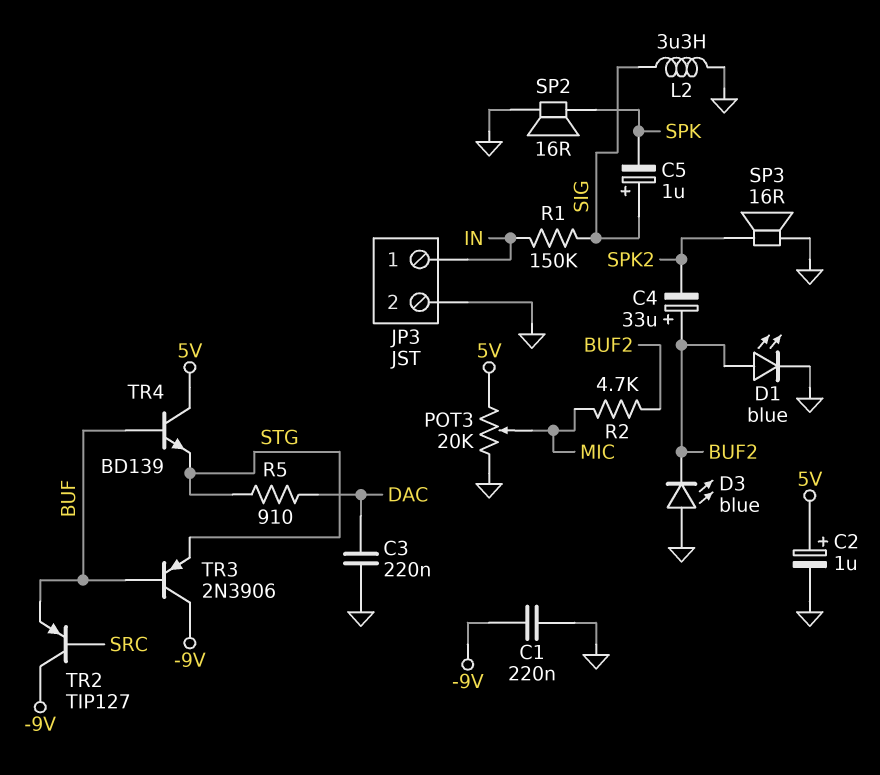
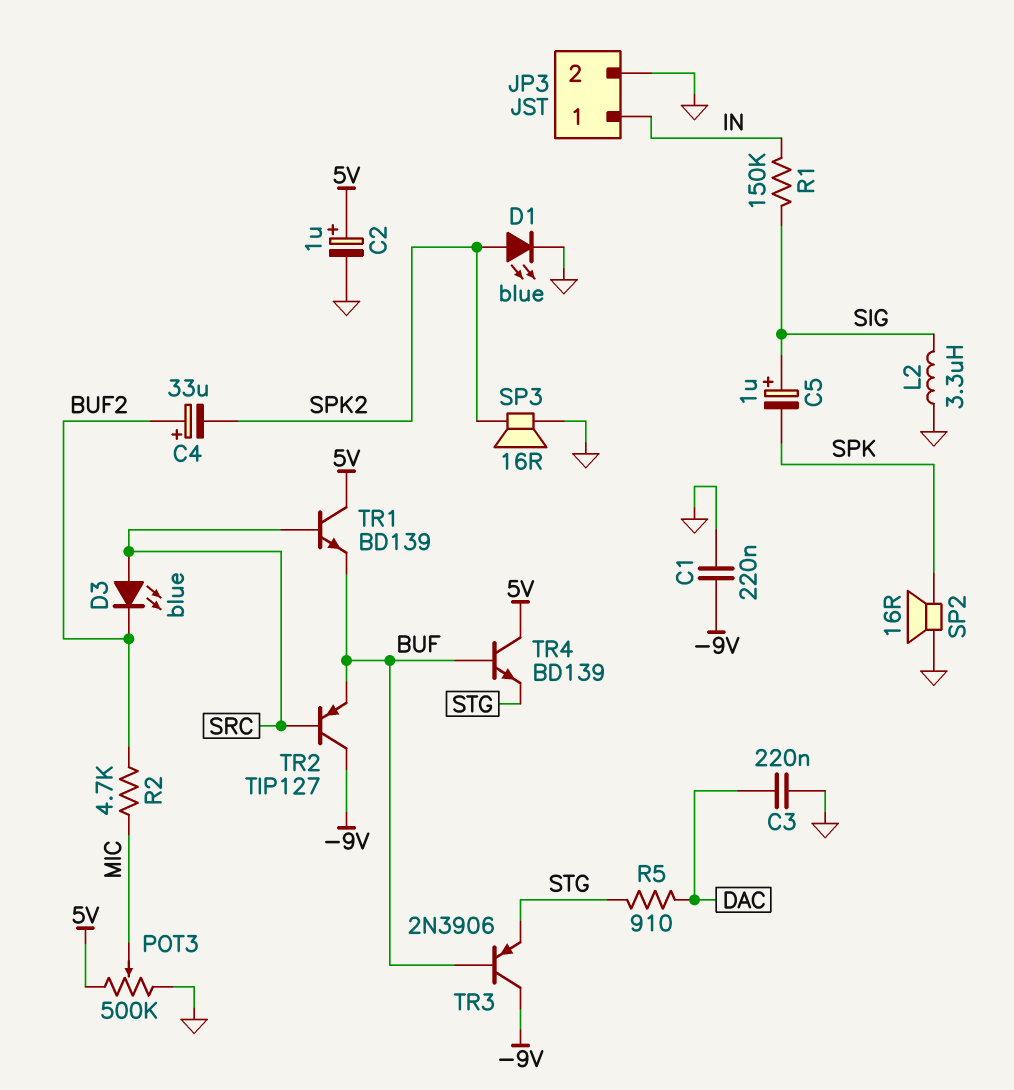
D1: LED blue (A BUF2, K GND) -> LED blue (A SPK2, K GND)
D3: LED blue (A GND, K BUF2) -> LED blue (A SRC, K BUF2)
POT3: 20k (5V, GND, wiper MIC) -> 500k (5V, GND, wiper MIC)
TR1: none -> NPN BD139 (B SRC, C 5V, E BUF)

